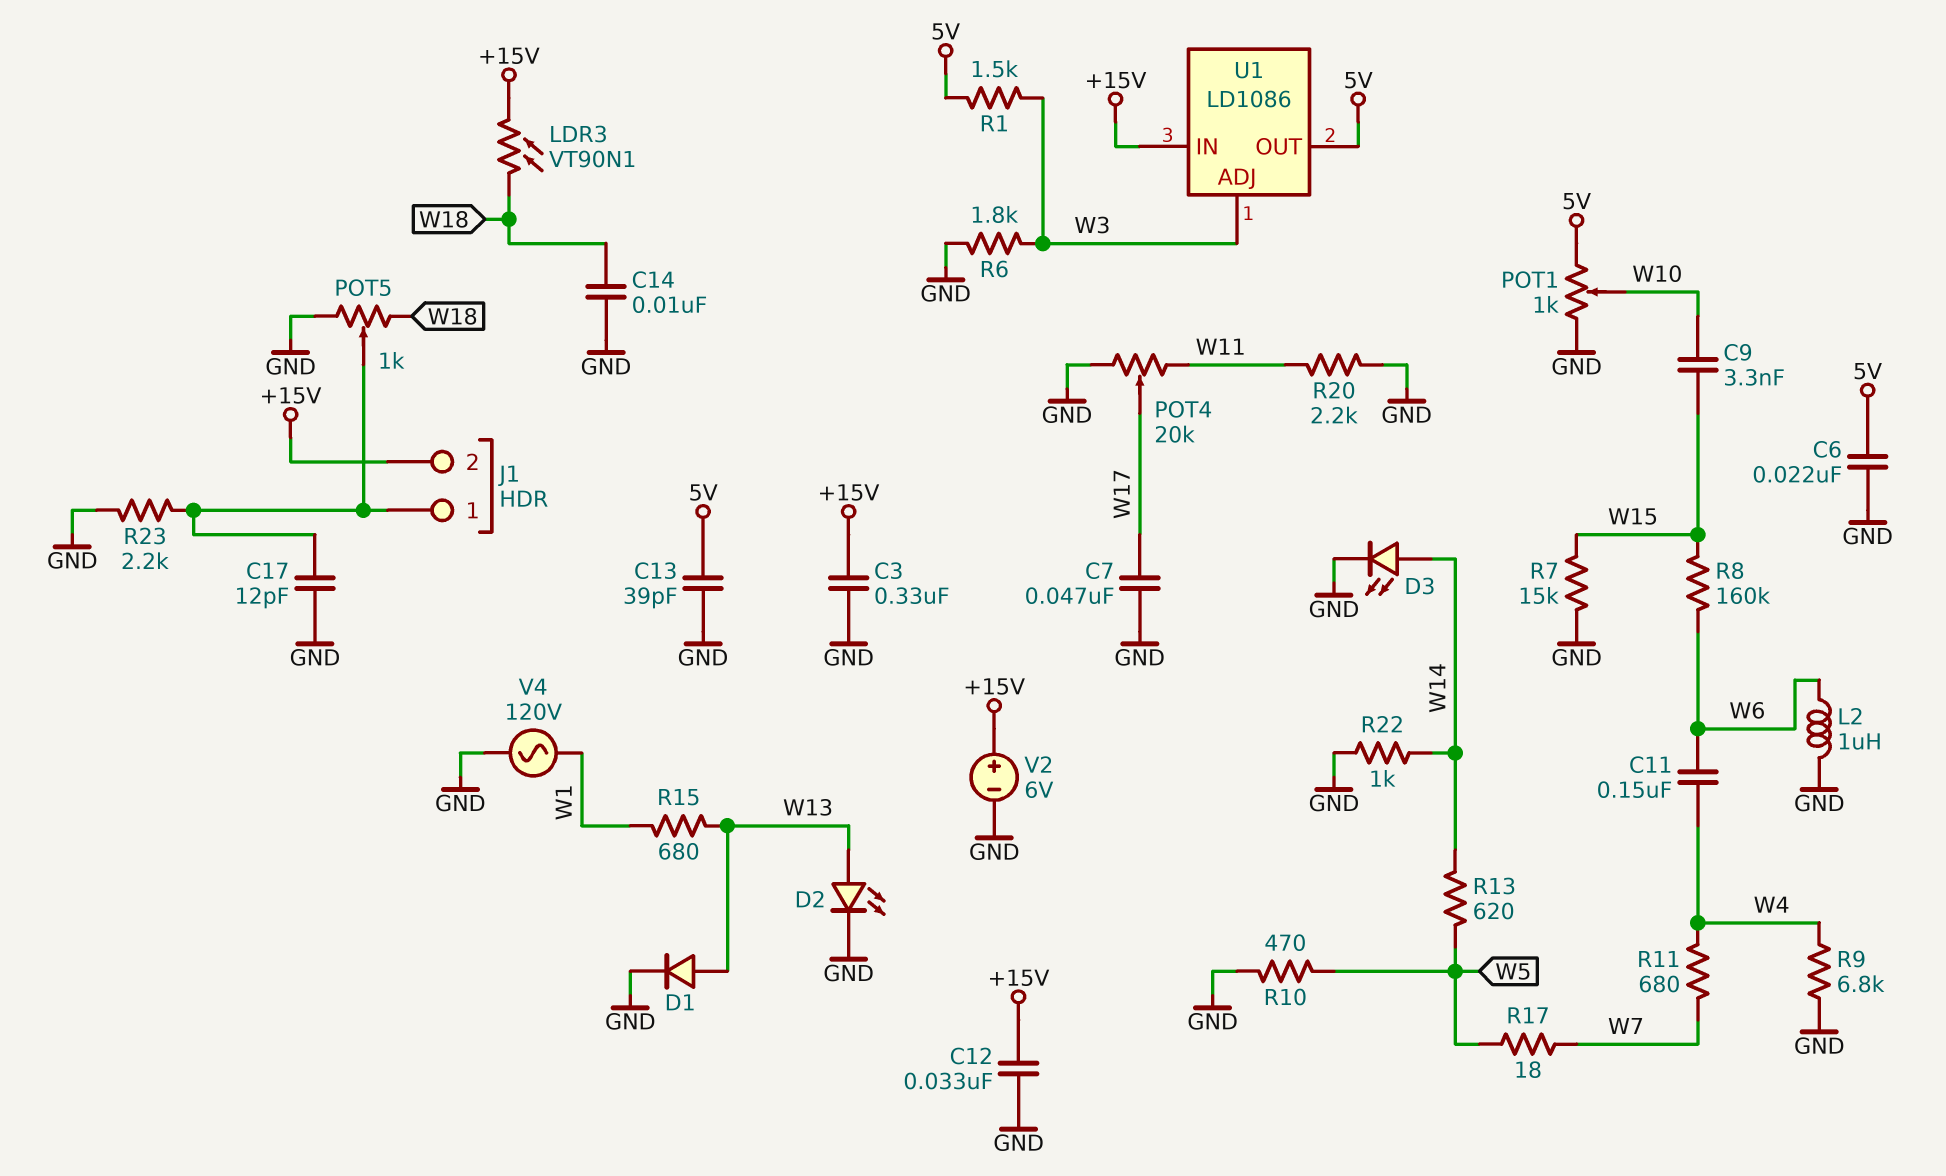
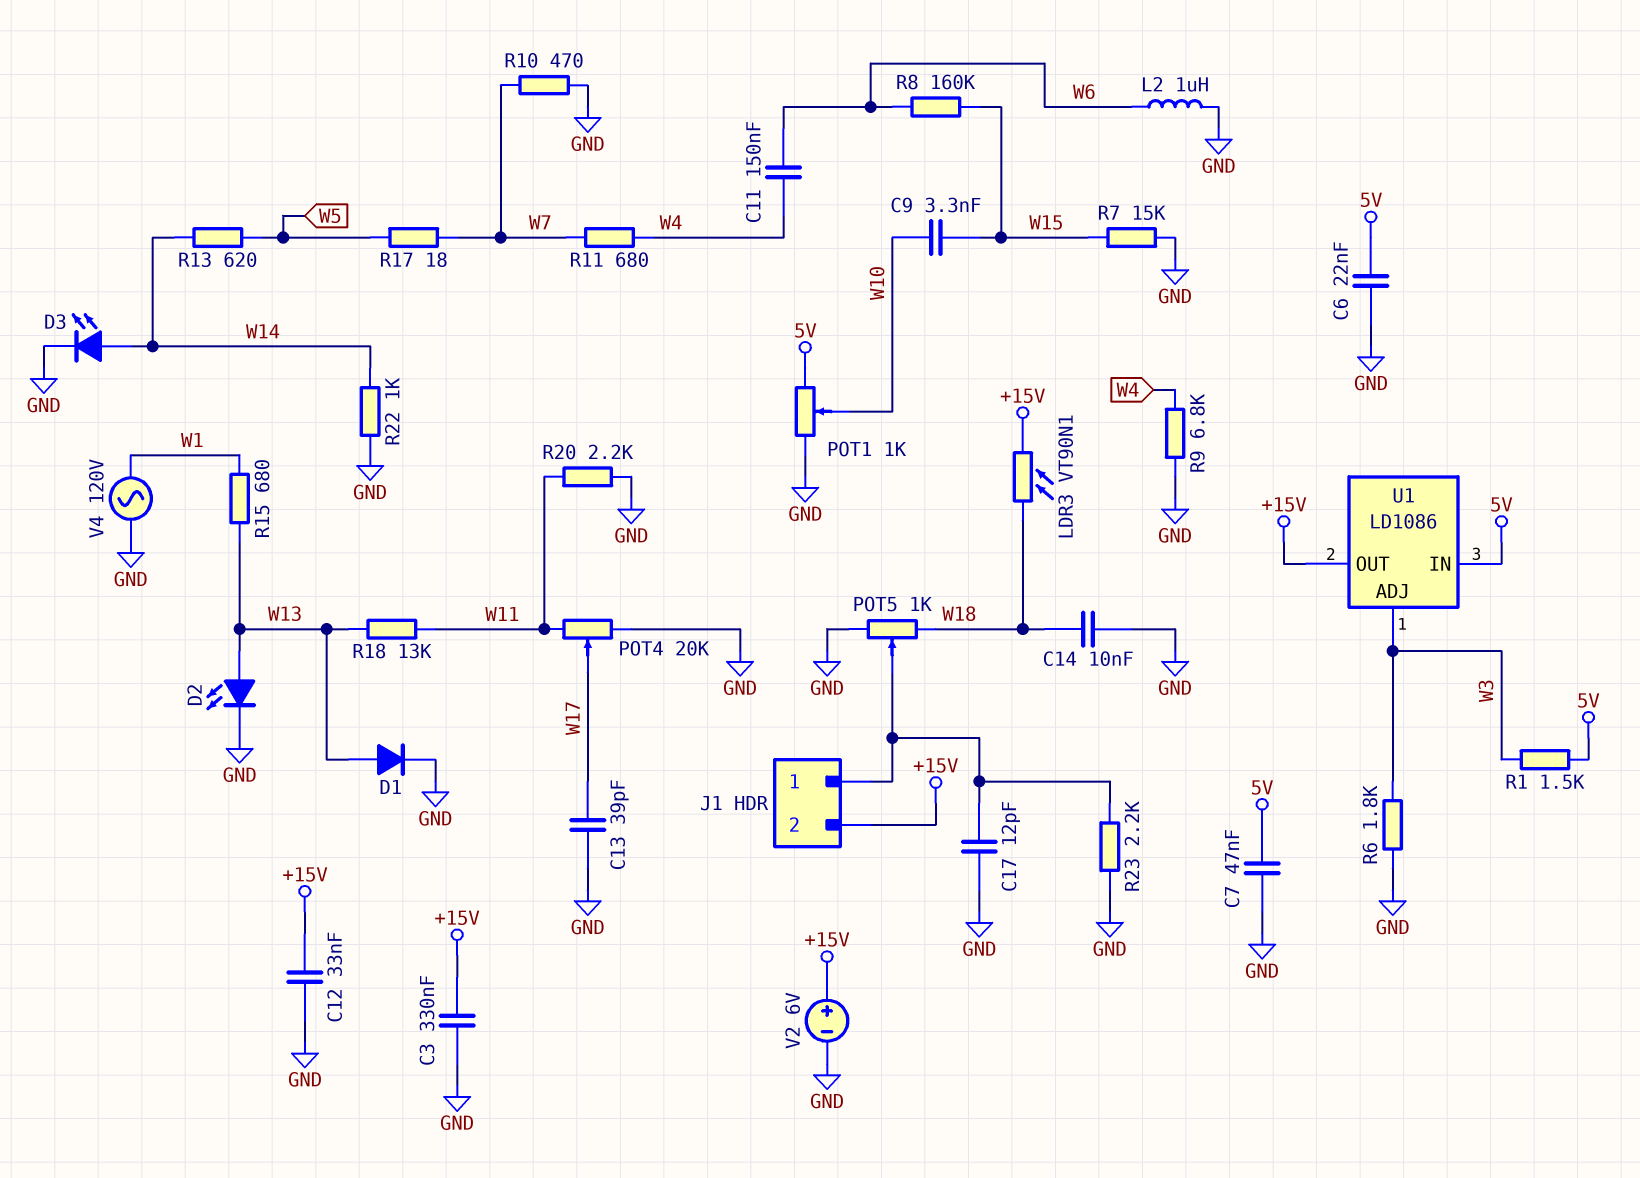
C7: 47nF (GND, W17) -> 47nF (5V, GND)
C13: 39pF (5V, GND) -> 39pF (GND, W17)
R10: 470 (GND, W5) -> 470 (GND, W7)
R18: none -> 13k (W11, W13)
U1 pin IN: +15V -> 5V
U1 pin OUT: 5V -> +15V

